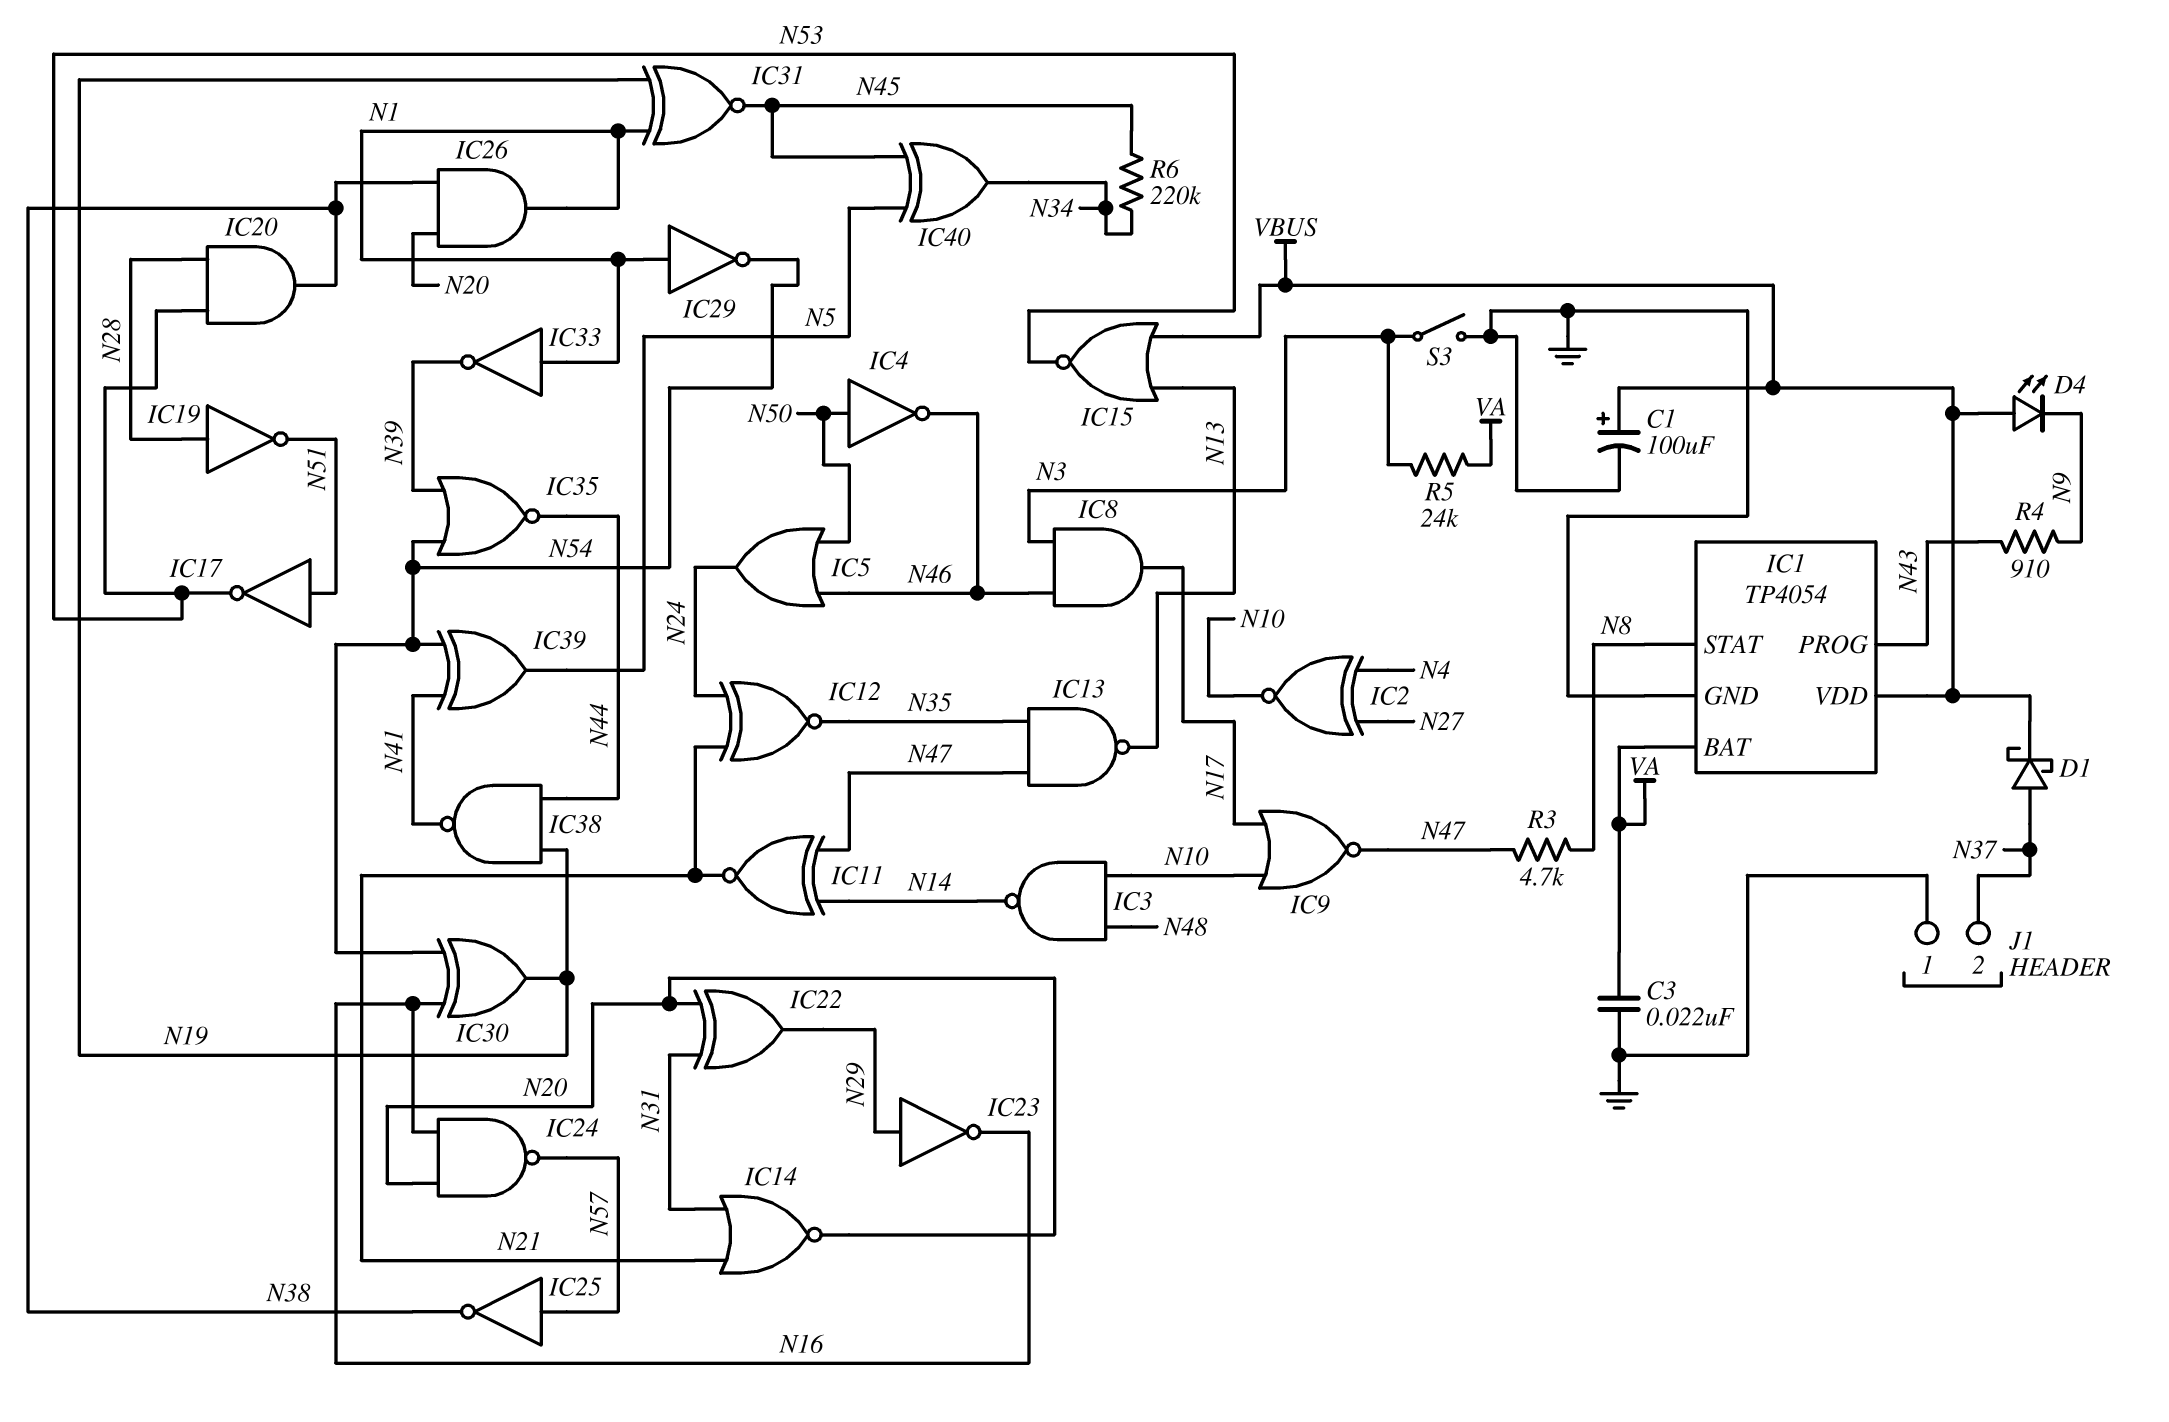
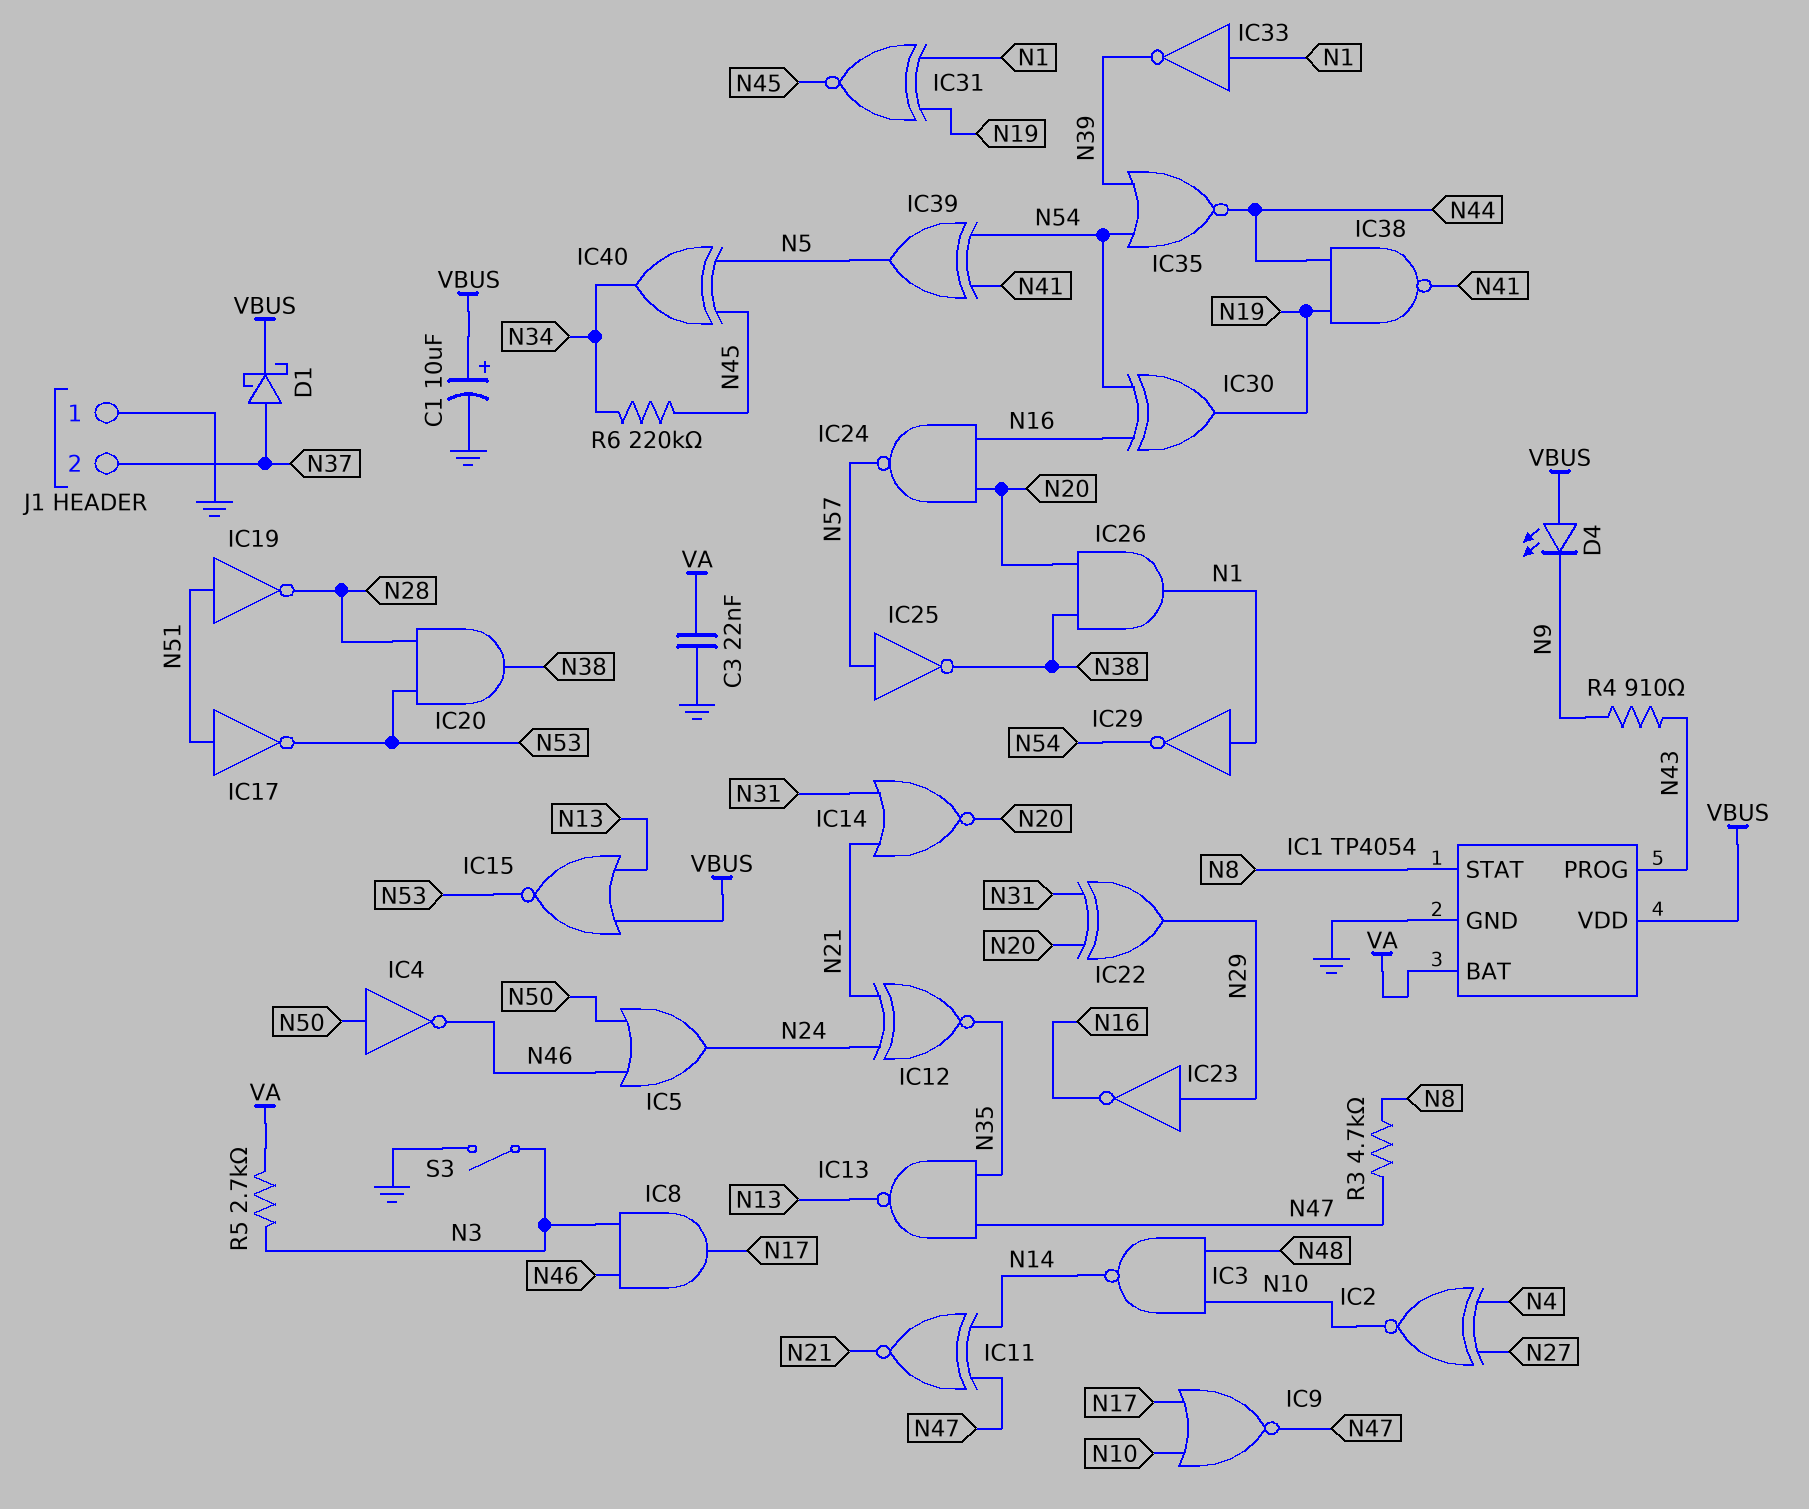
C1: 100uF (plus VBUS, minus GND) -> 10uF (plus VBUS, minus GND)
IC19: NOT (in N28, out N51) -> NOT (in N51, out N28)
R5: 24k (N3, VA) -> 2.7k (N3, VA)

